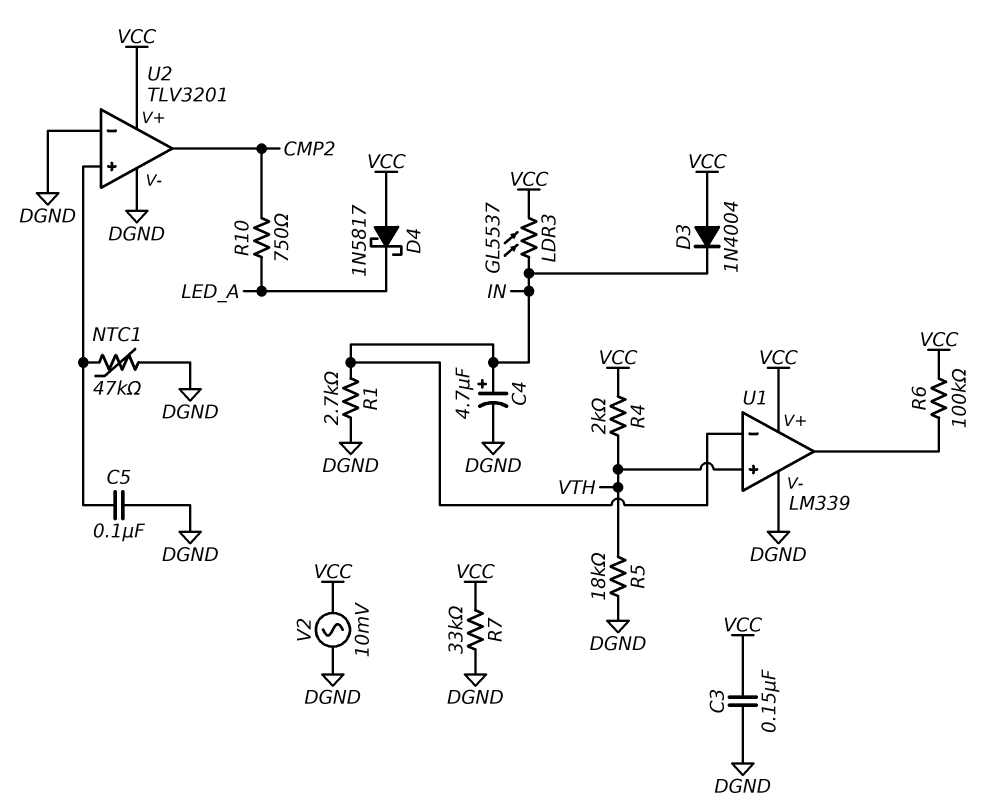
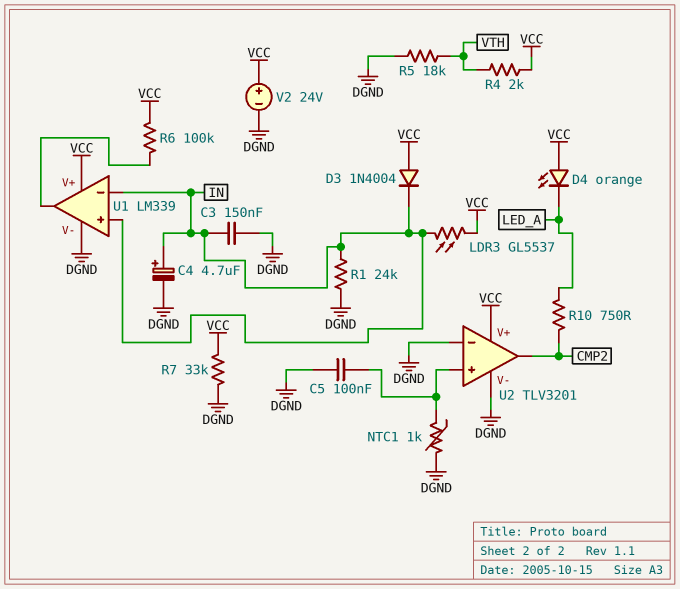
C3: 150nF (DGND, VCC) -> 150nF (DGND, IN)
D4: schottky 1N5817 (A VCC, K LED_A) -> LED orange (A VCC, K LED_A)
NTC1: 47k (DGND, U2/in+) -> 1k (DGND, U2/in+)
R1: 2.7k (DGND, IN) -> 24k (DGND, IN)
U1 pin in+: VTH -> IN
V2: AC 10mV (DGND, VCC) -> 24V (plus VCC, minus DGND)

